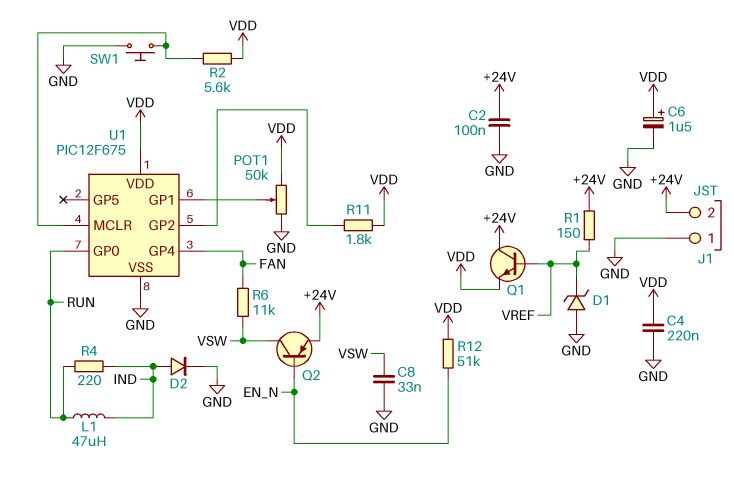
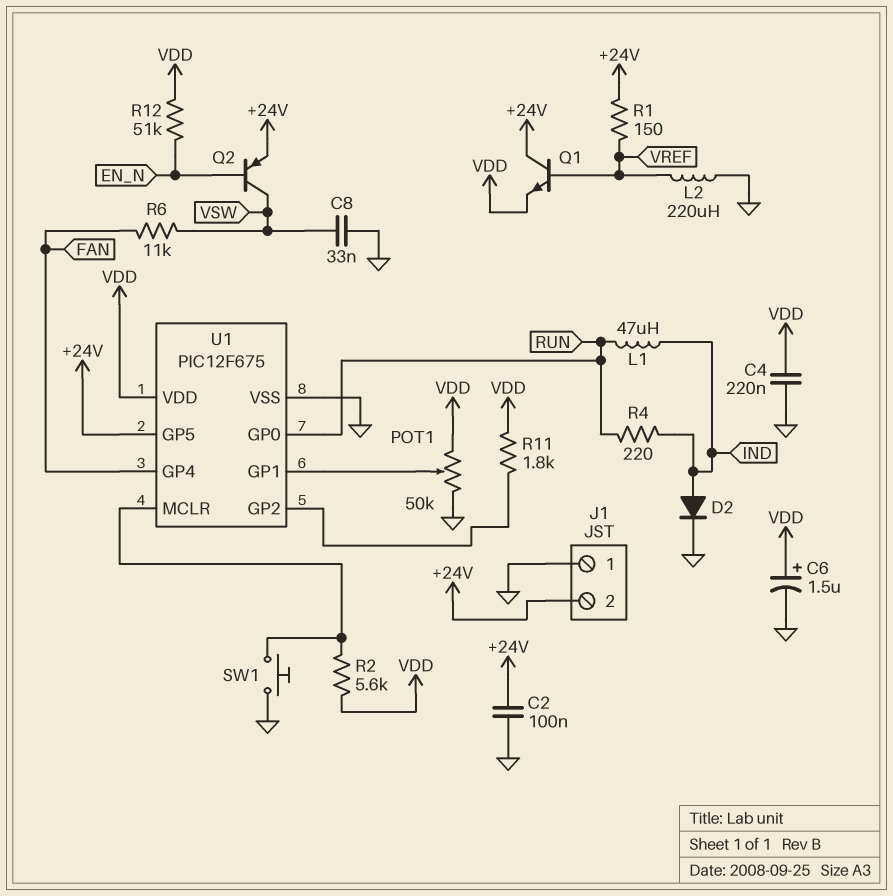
D1: zener (A GND, K VREF) -> none
L2: none -> 220uH (GND, VREF)
U1 pin GP5: none -> +24V

